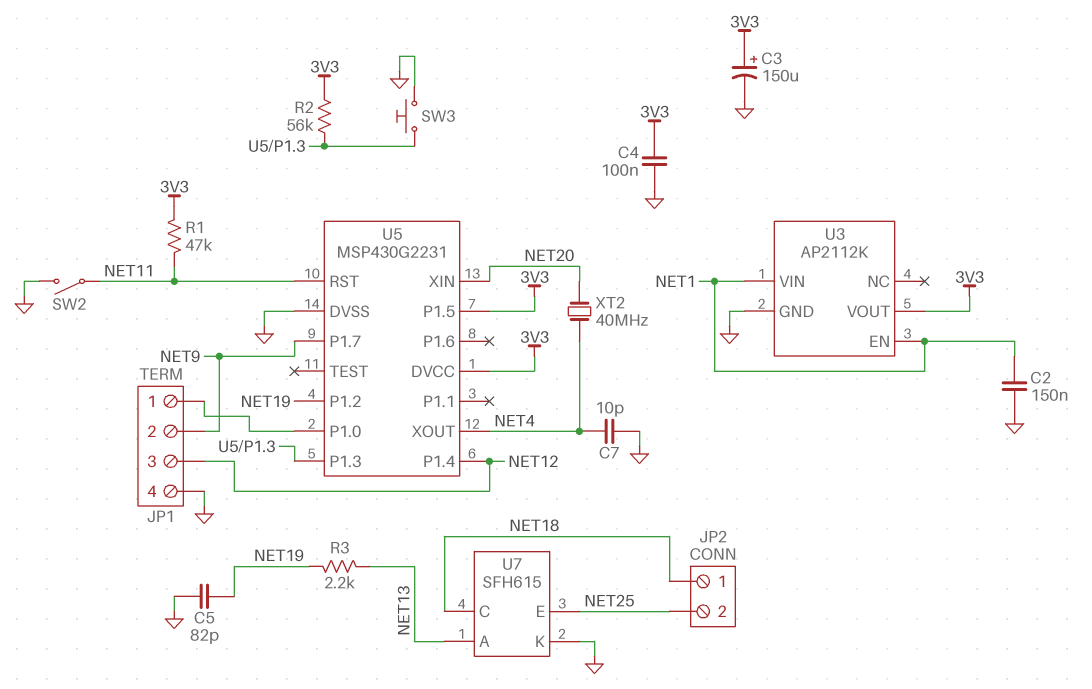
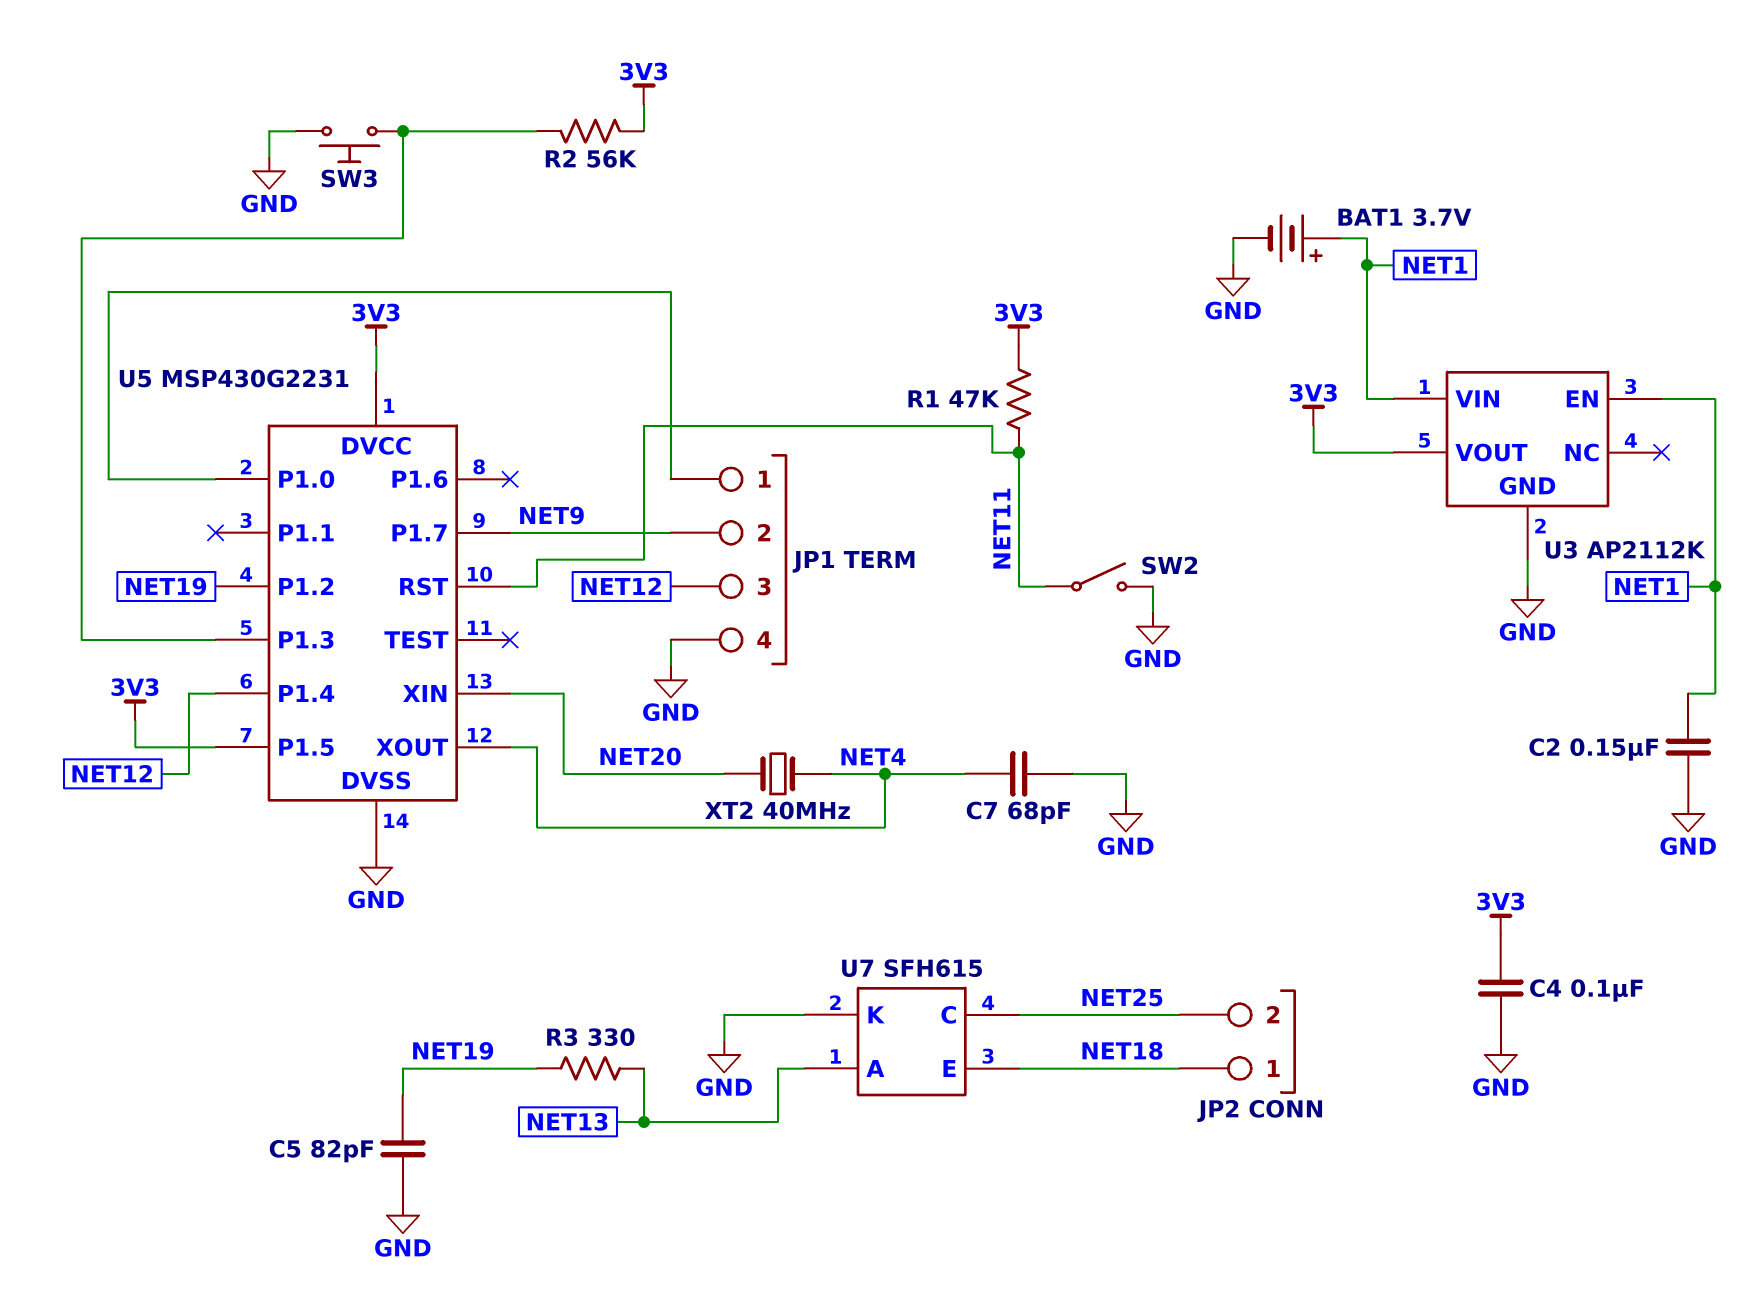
BAT1: none -> 3.7V (plus NET1, minus GND)
C3: 150uF (plus 3V3, minus GND) -> none
C7: 10pF (GND, NET4) -> 68pF (GND, NET4)
R3: 2.2k (NET13, NET19) -> 330 (NET13, NET19)
U7 pin C: NET18 -> NET25
U7 pin E: NET25 -> NET18

